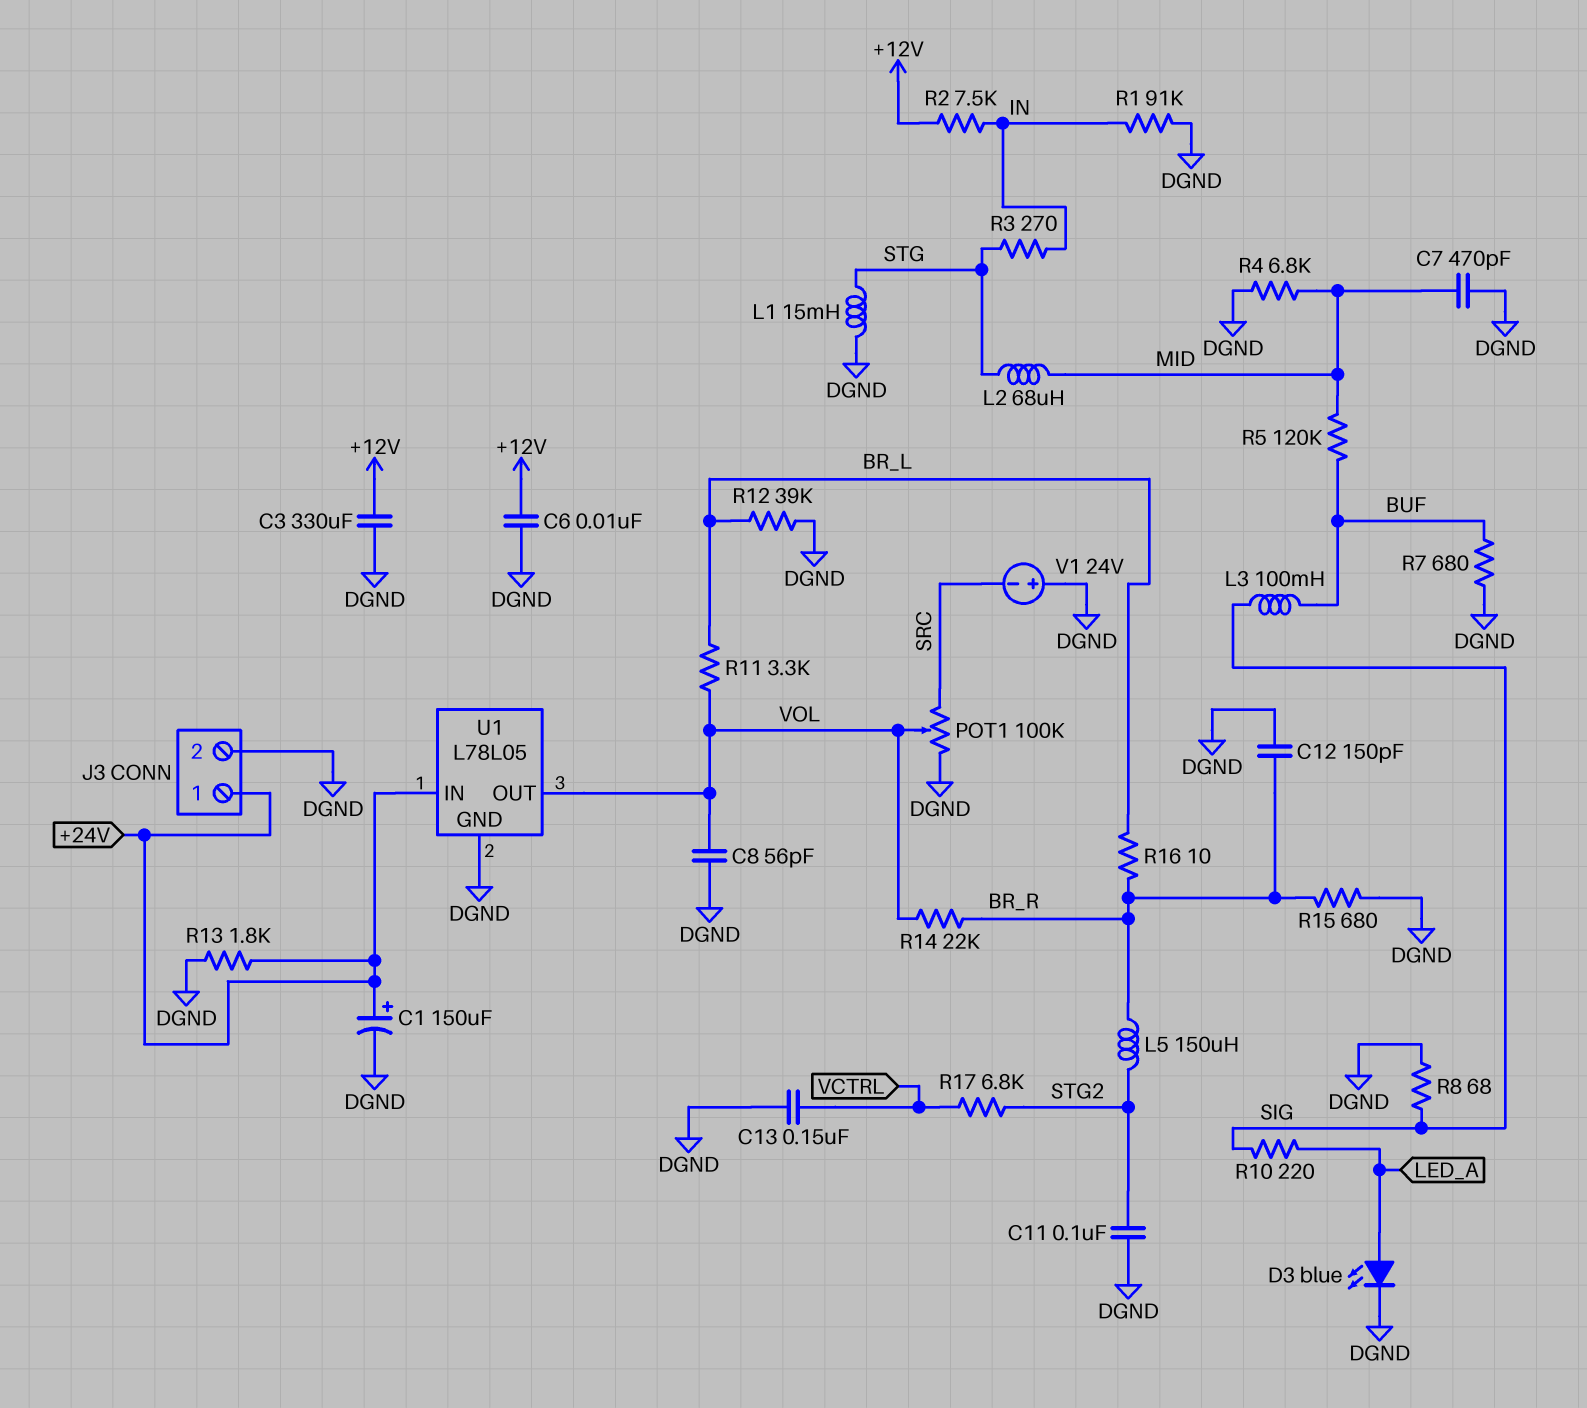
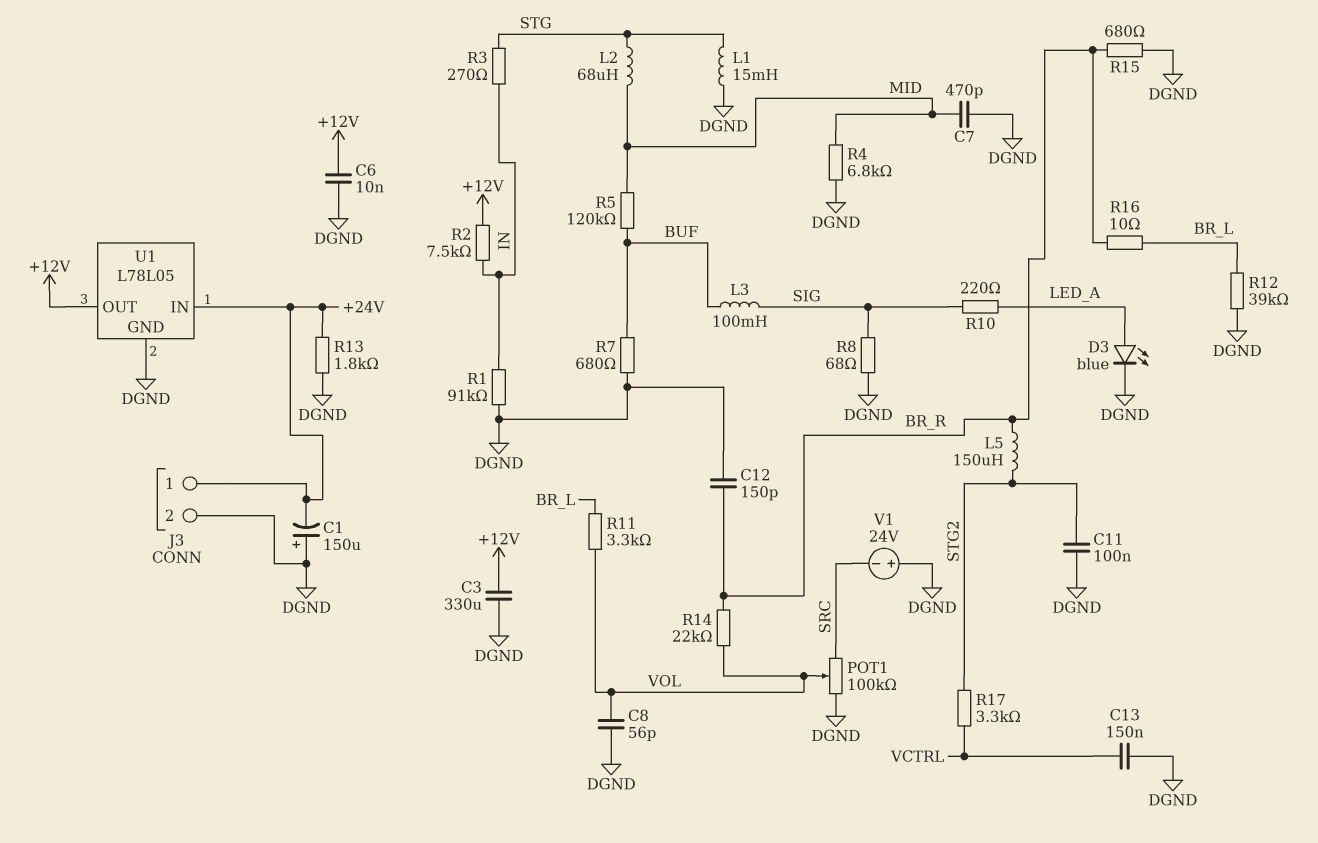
C1: 150uF (plus +24V, minus DGND) -> 150uF (plus DGND, minus +24V)
R17: 6.8k (STG2, VCTRL) -> 3.3k (STG2, VCTRL)
U1 pin OUT: VOL -> +12V

